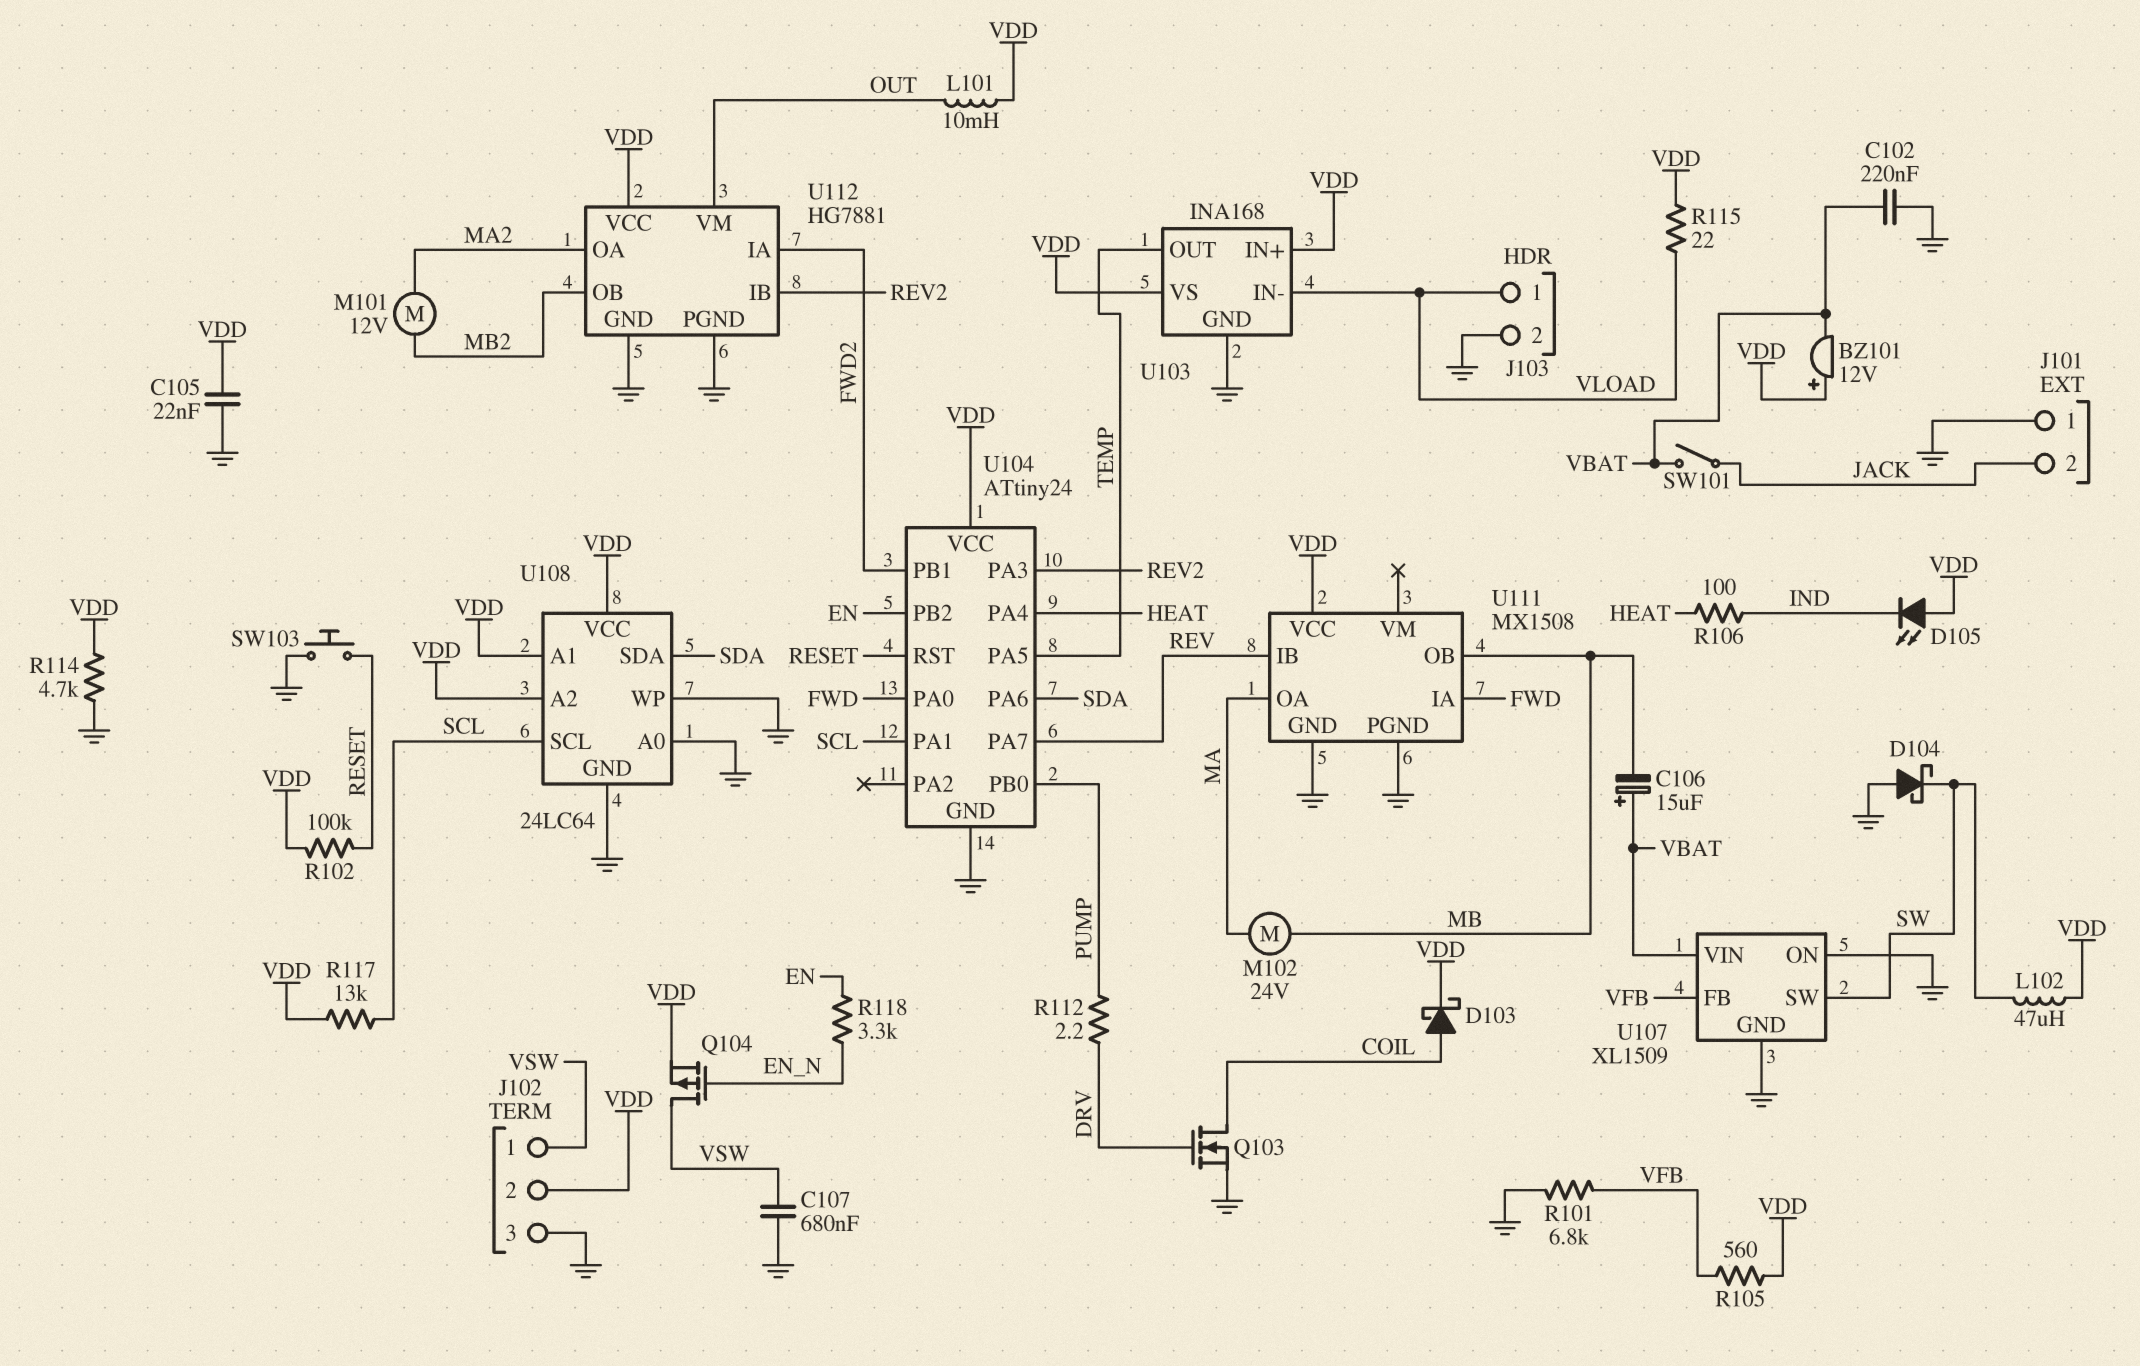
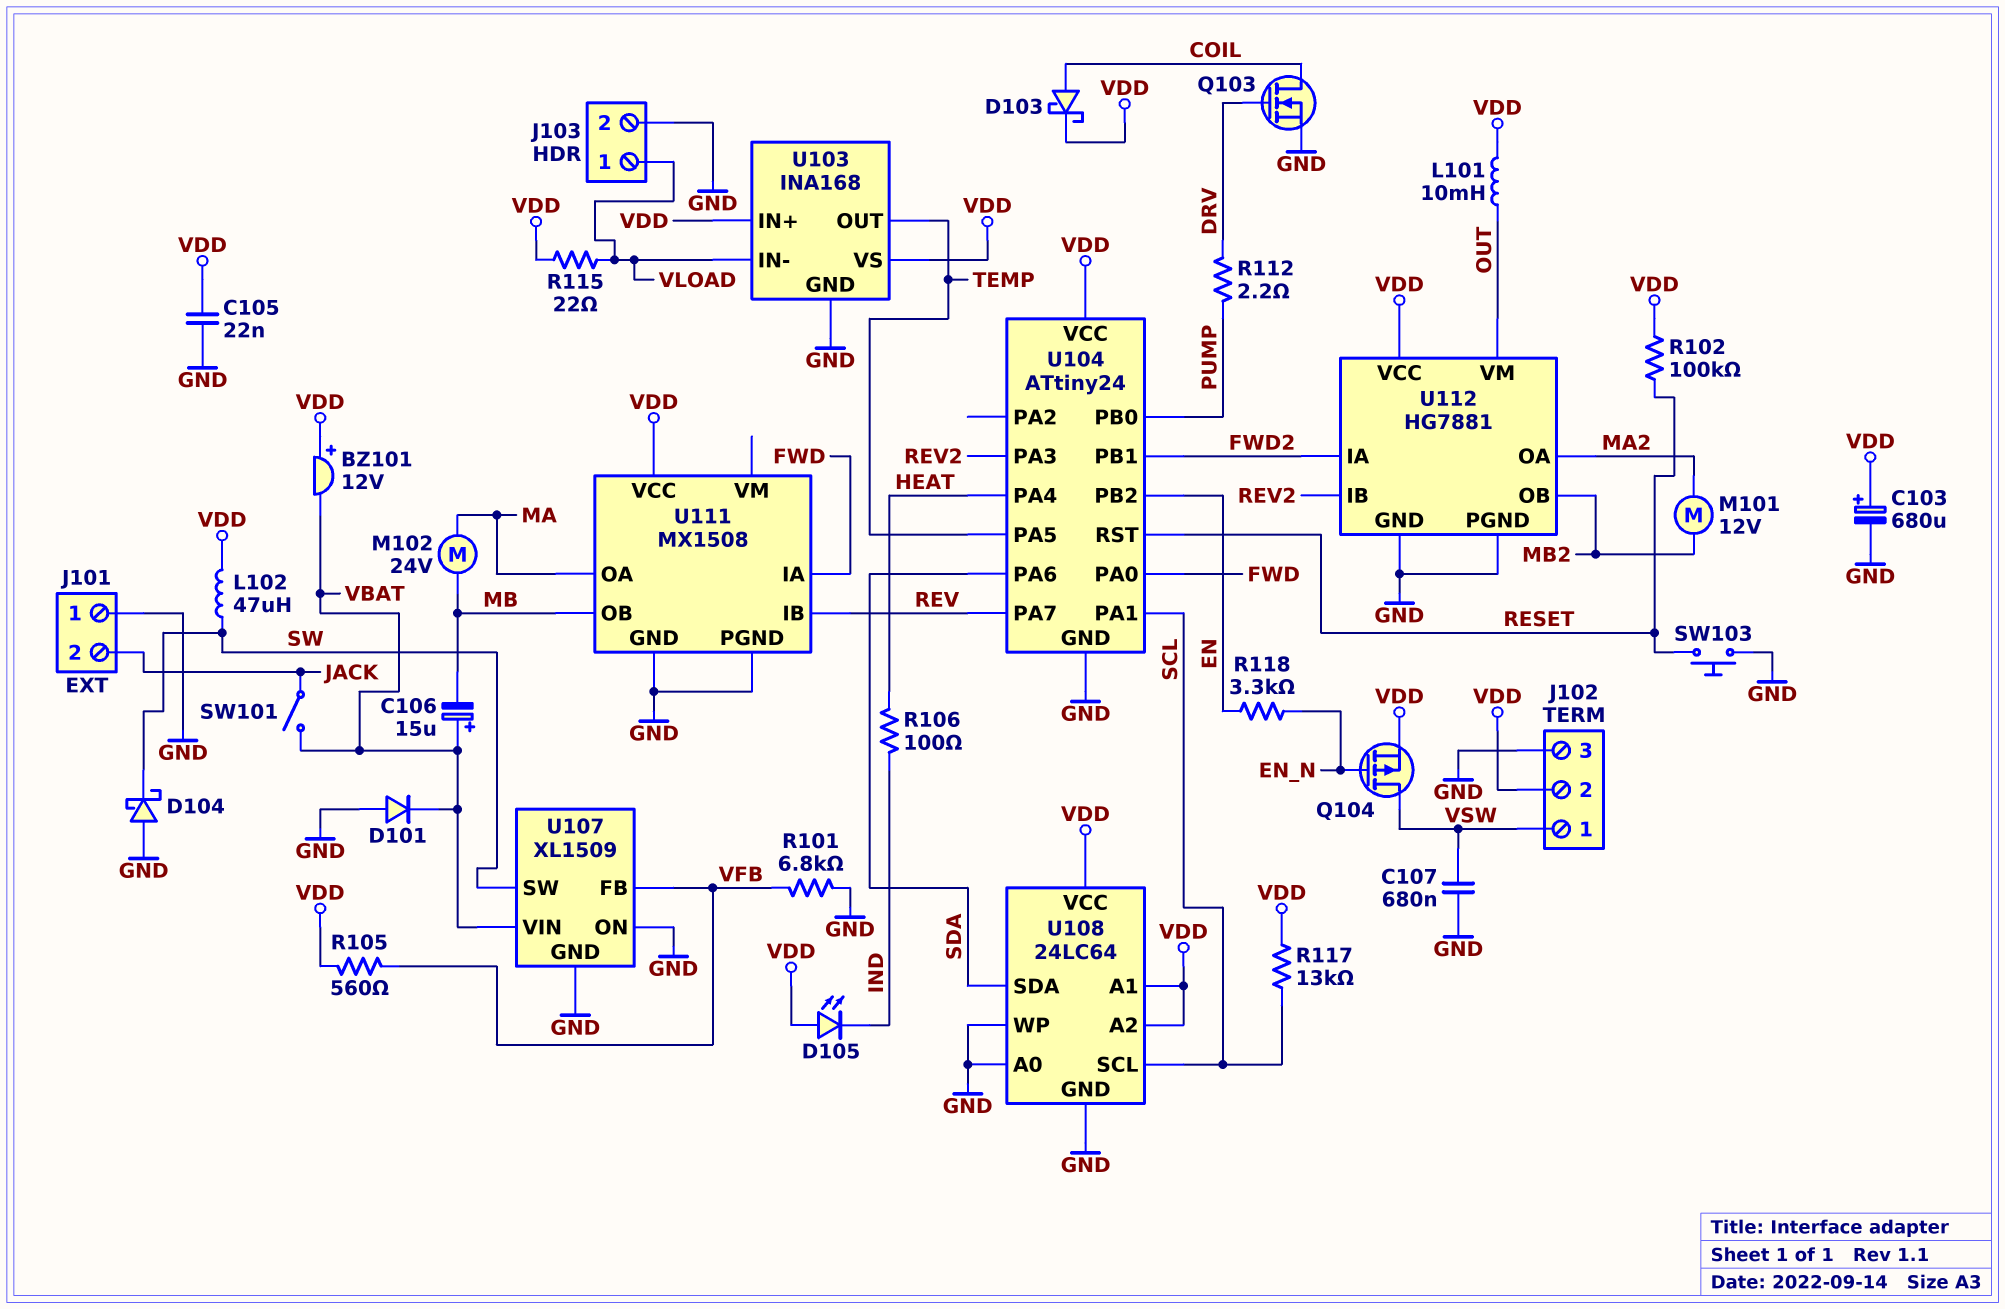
C102: 220nF (GND, VBAT) -> none
C103: none -> 680uF (plus VDD, minus GND)
D101: none -> diode (A GND, K VBAT)
R114: 4.7k (GND, VDD) -> none

